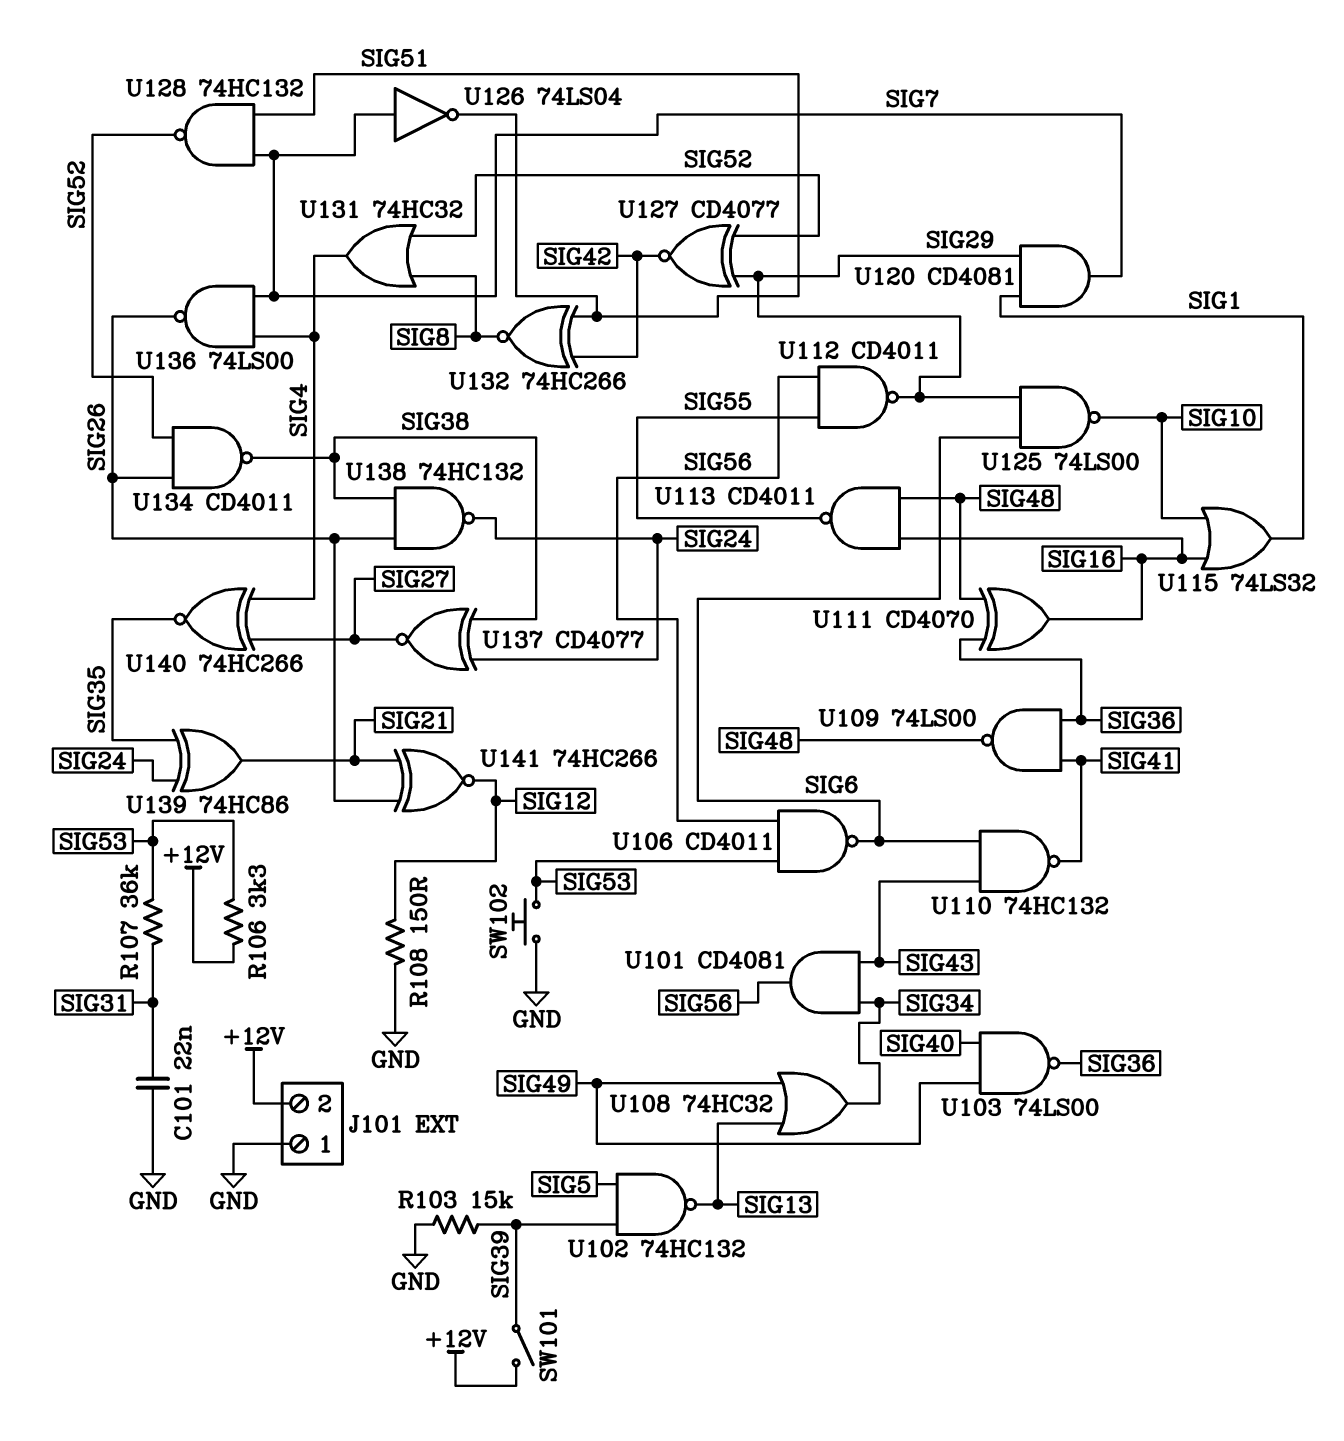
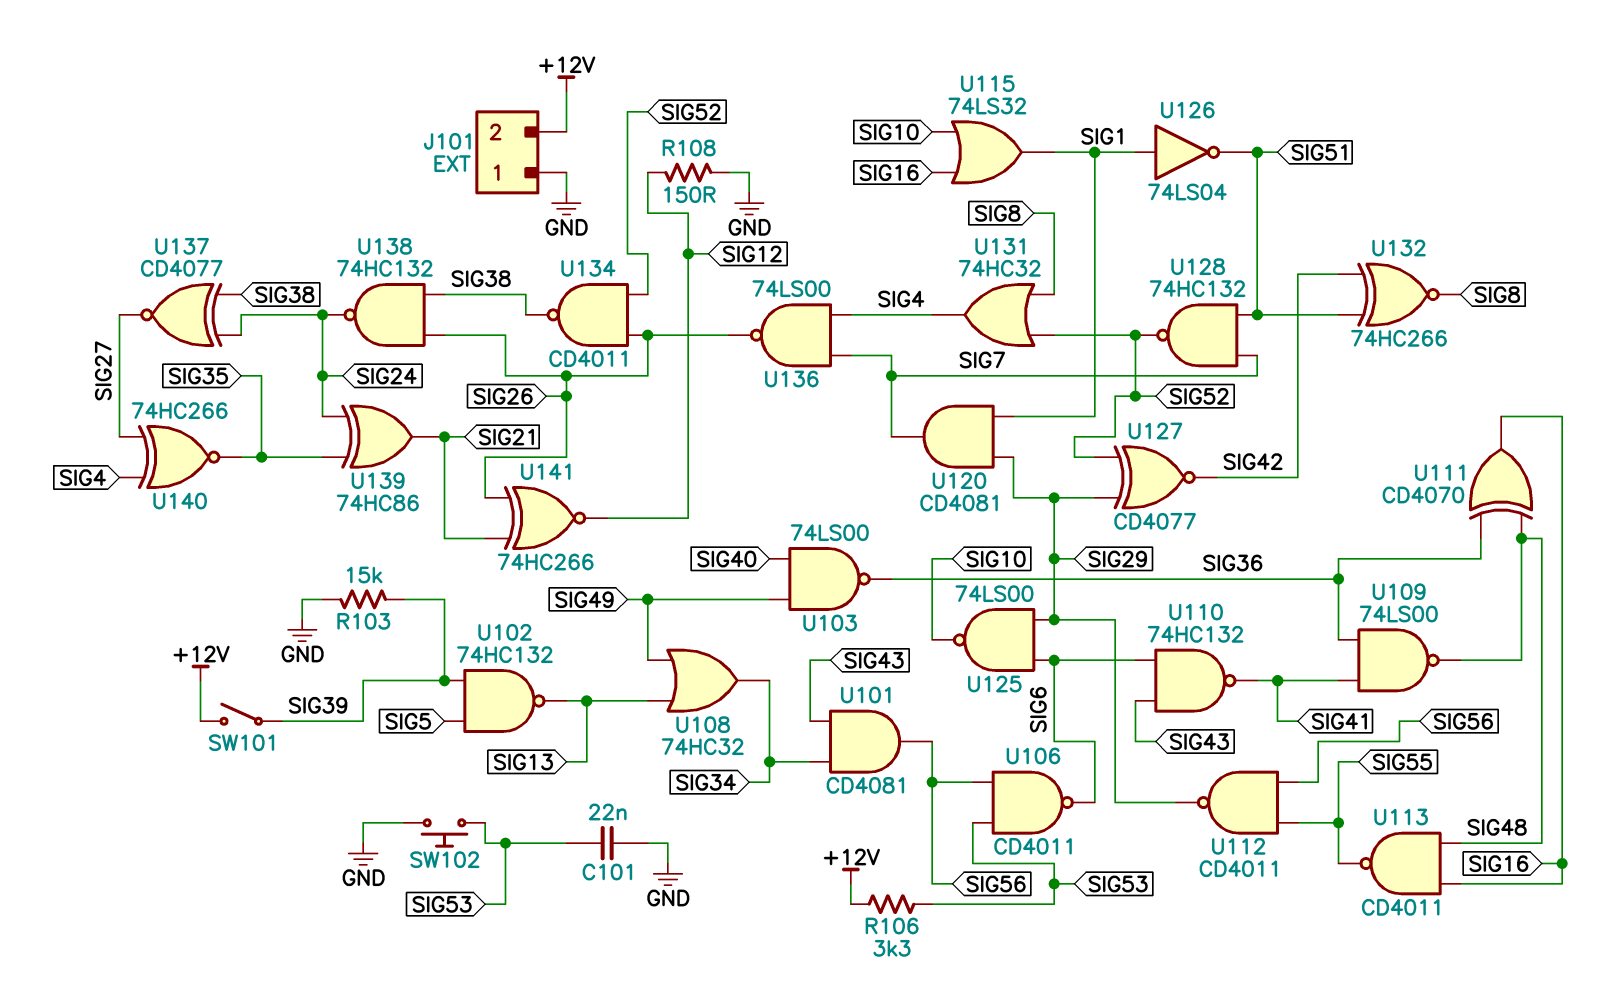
C101: 22nF (GND, SIG31) -> 22nF (GND, SIG53)
R107: 36k (SIG31, SIG53) -> none
U126: NOT 74LS04 (in SIG7, out SIG51) -> NOT 74LS04 (in SIG1, out SIG51)

